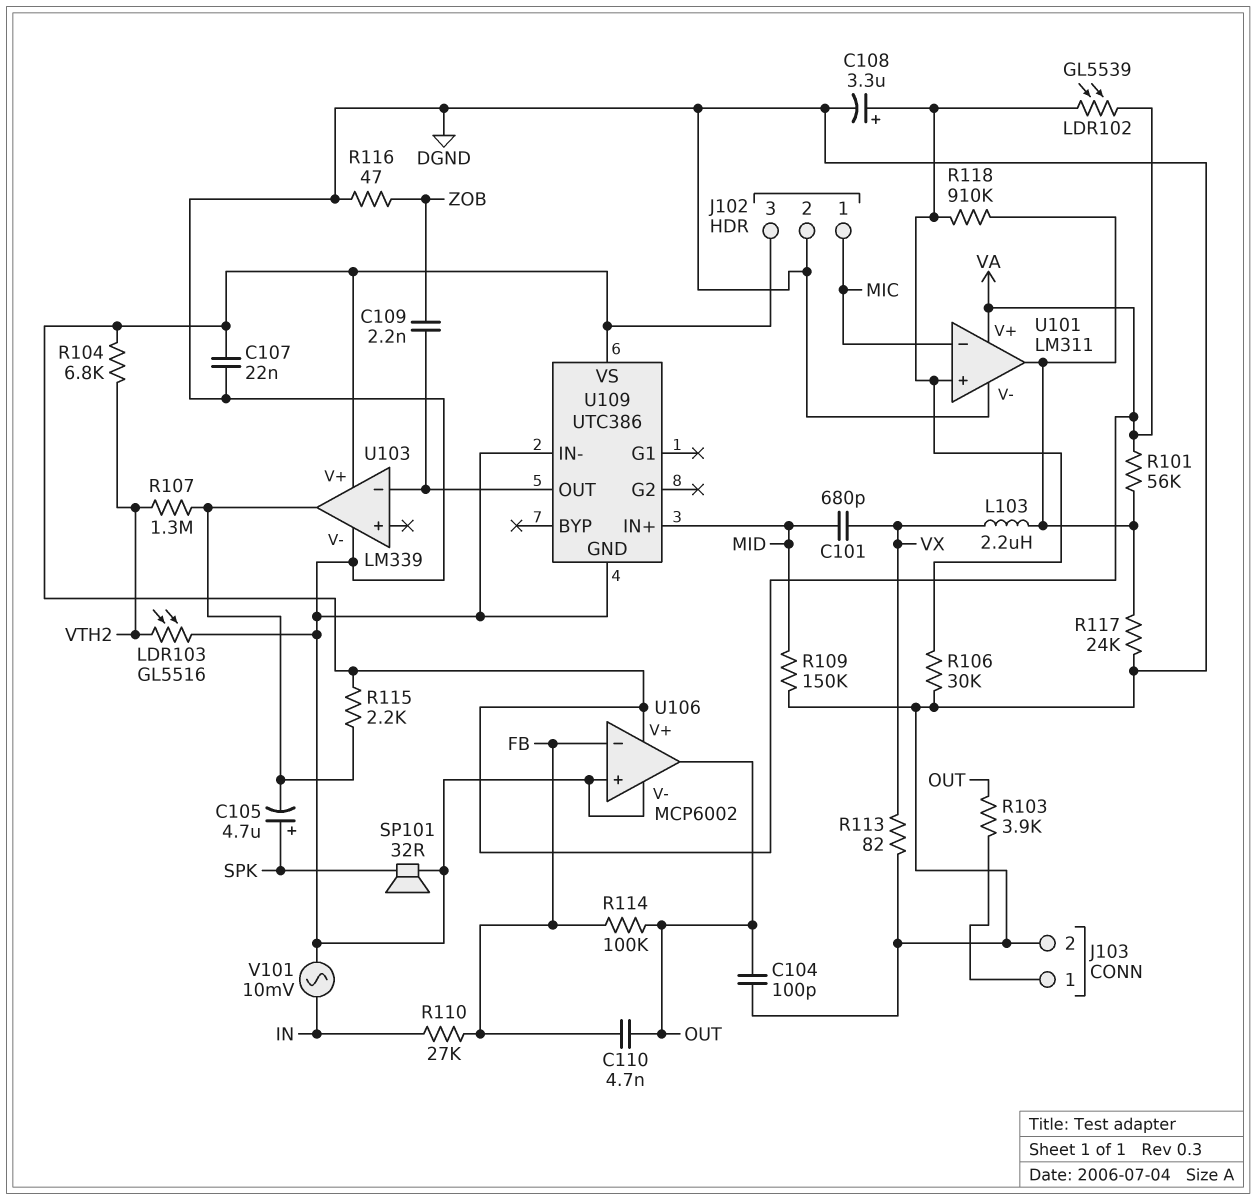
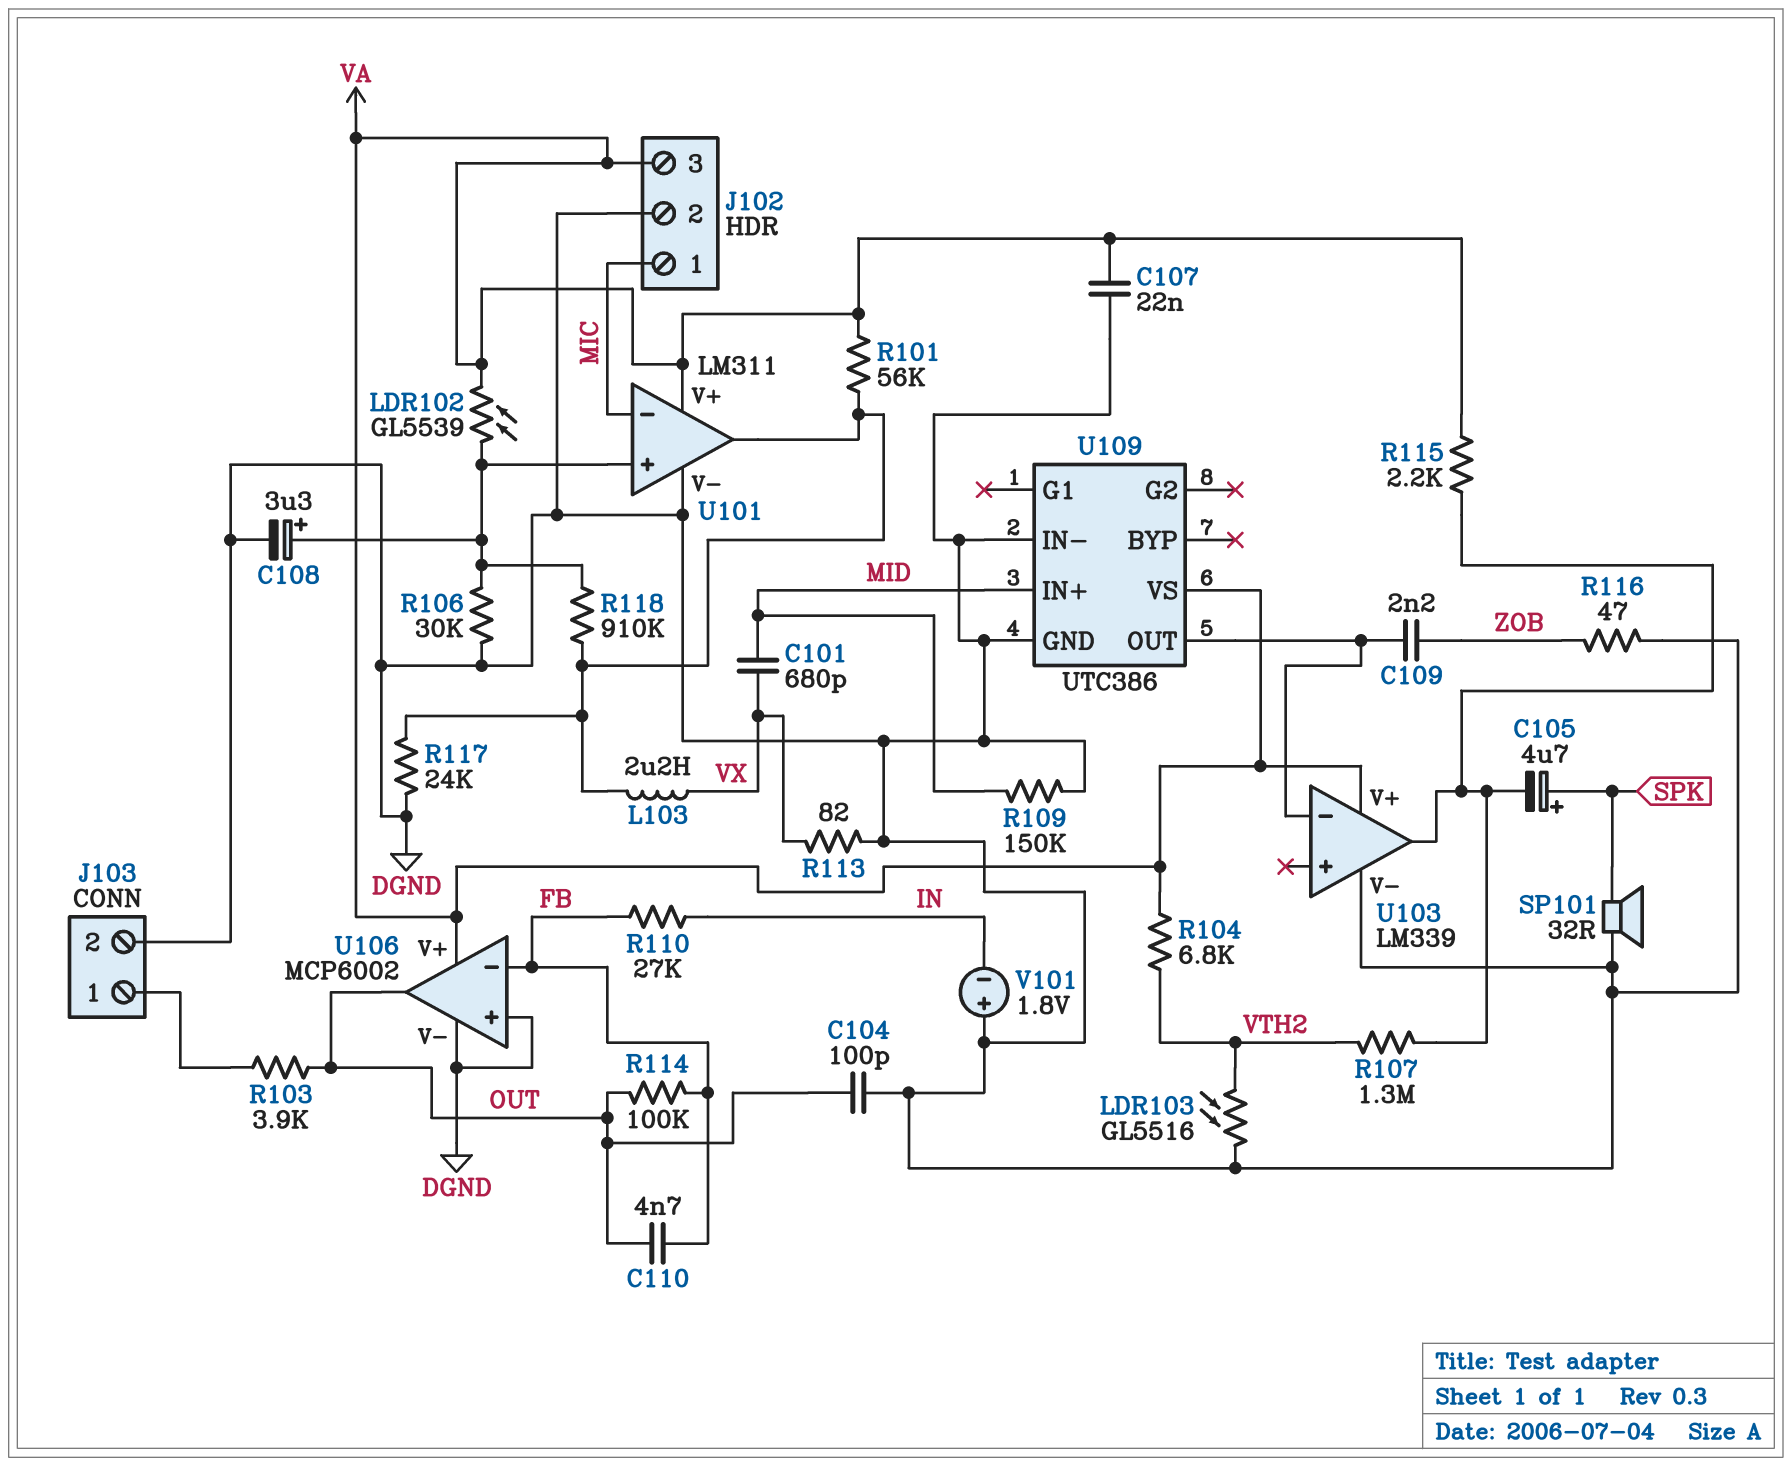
V101: AC 10mV (DGND, IN) -> 1.8V (plus DGND, minus IN)

